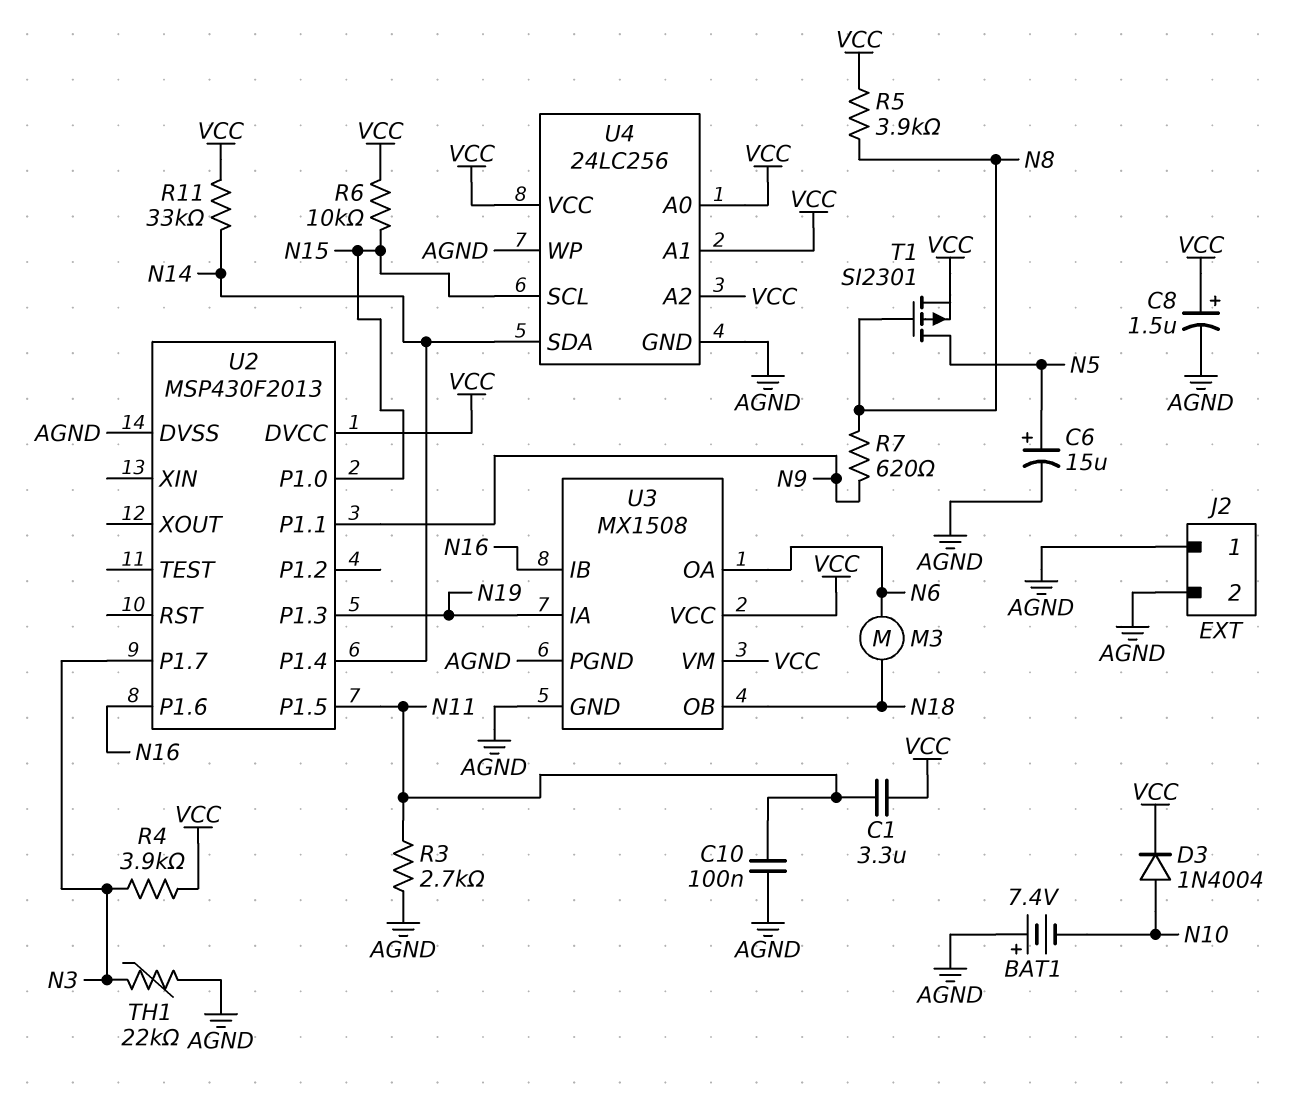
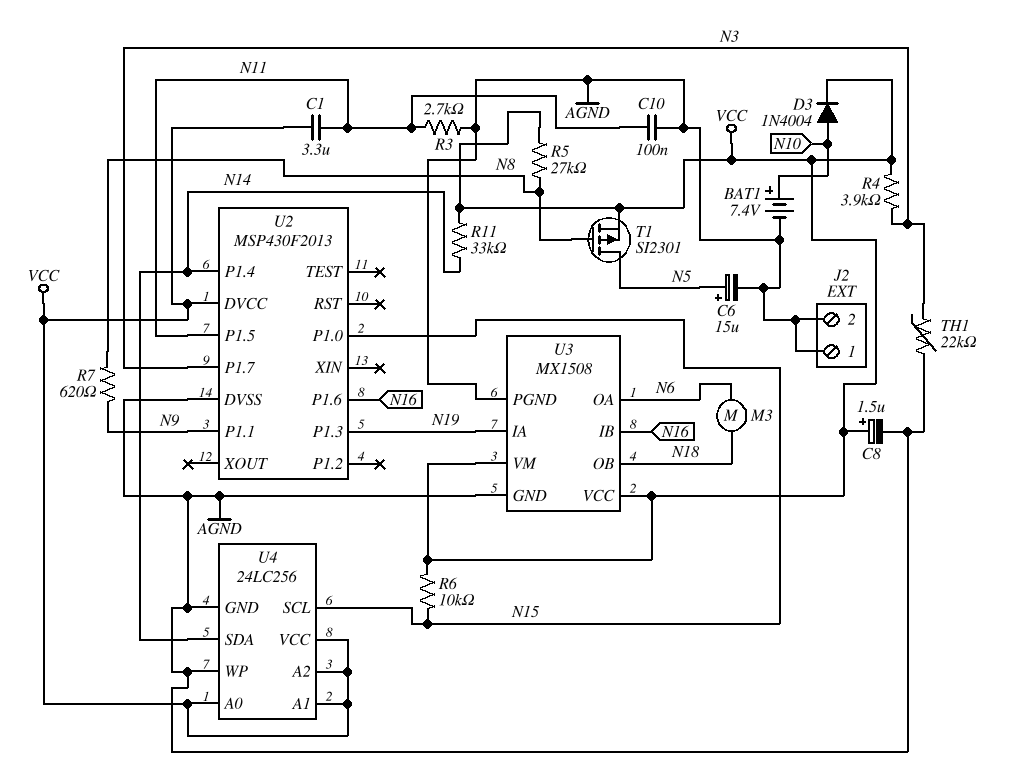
BAT1: 7.4V (plus AGND, minus N10) -> 7.4V (plus N10, minus AGND)
R5: 3.9k (N8, VCC) -> 27k (N8, VCC)

